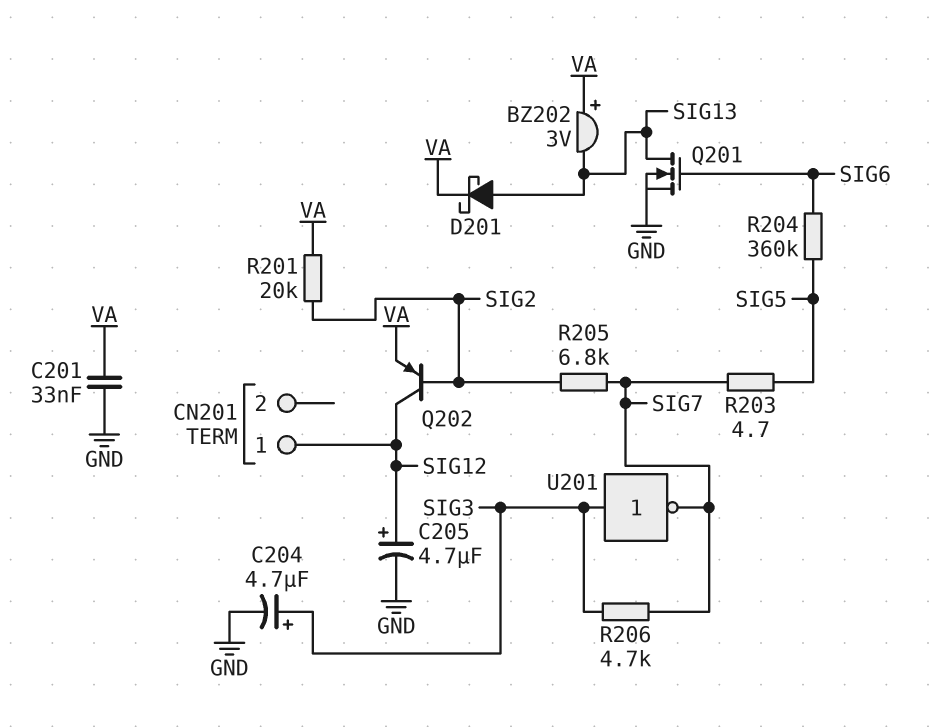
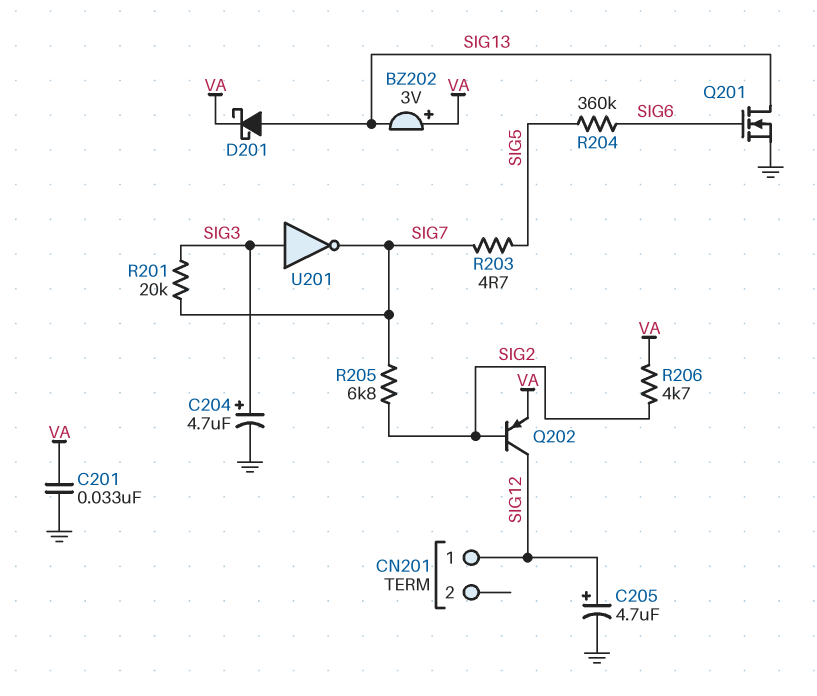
R201: 20k (SIG2, VA) -> 20k (SIG3, SIG7)
R206: 4.7k (SIG3, SIG7) -> 4.7k (SIG2, VA)

